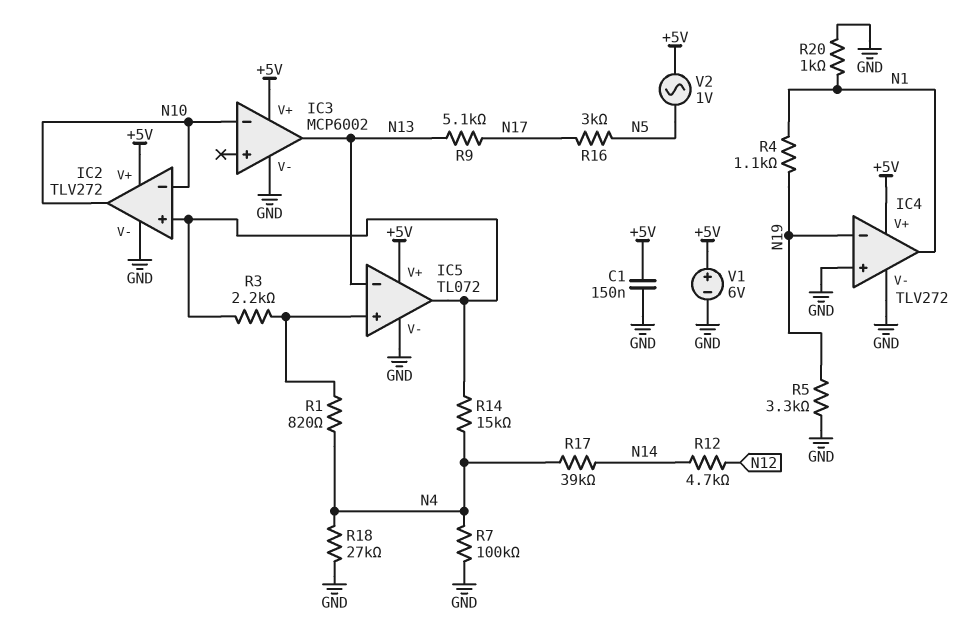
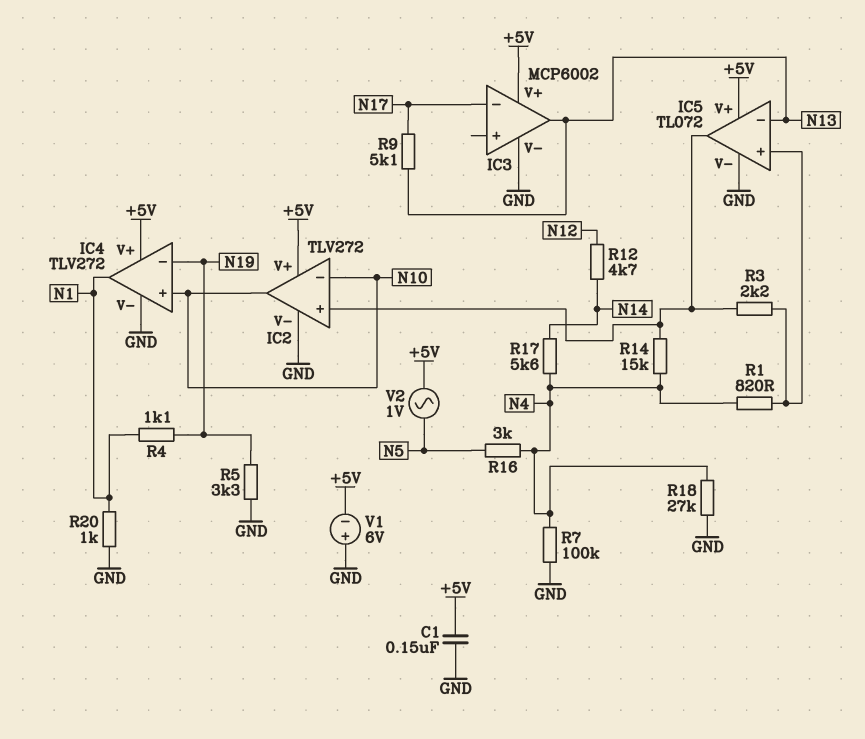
IC3 pin in-: N10 -> N17
IC4 pin in+: GND -> N10
R16: 3k (N5, N17) -> 3k (N4, N5)
R17: 39k (N4, N14) -> 5.6k (N4, N14)
V1: 6V (plus +5V, minus GND) -> 6V (plus GND, minus +5V)

